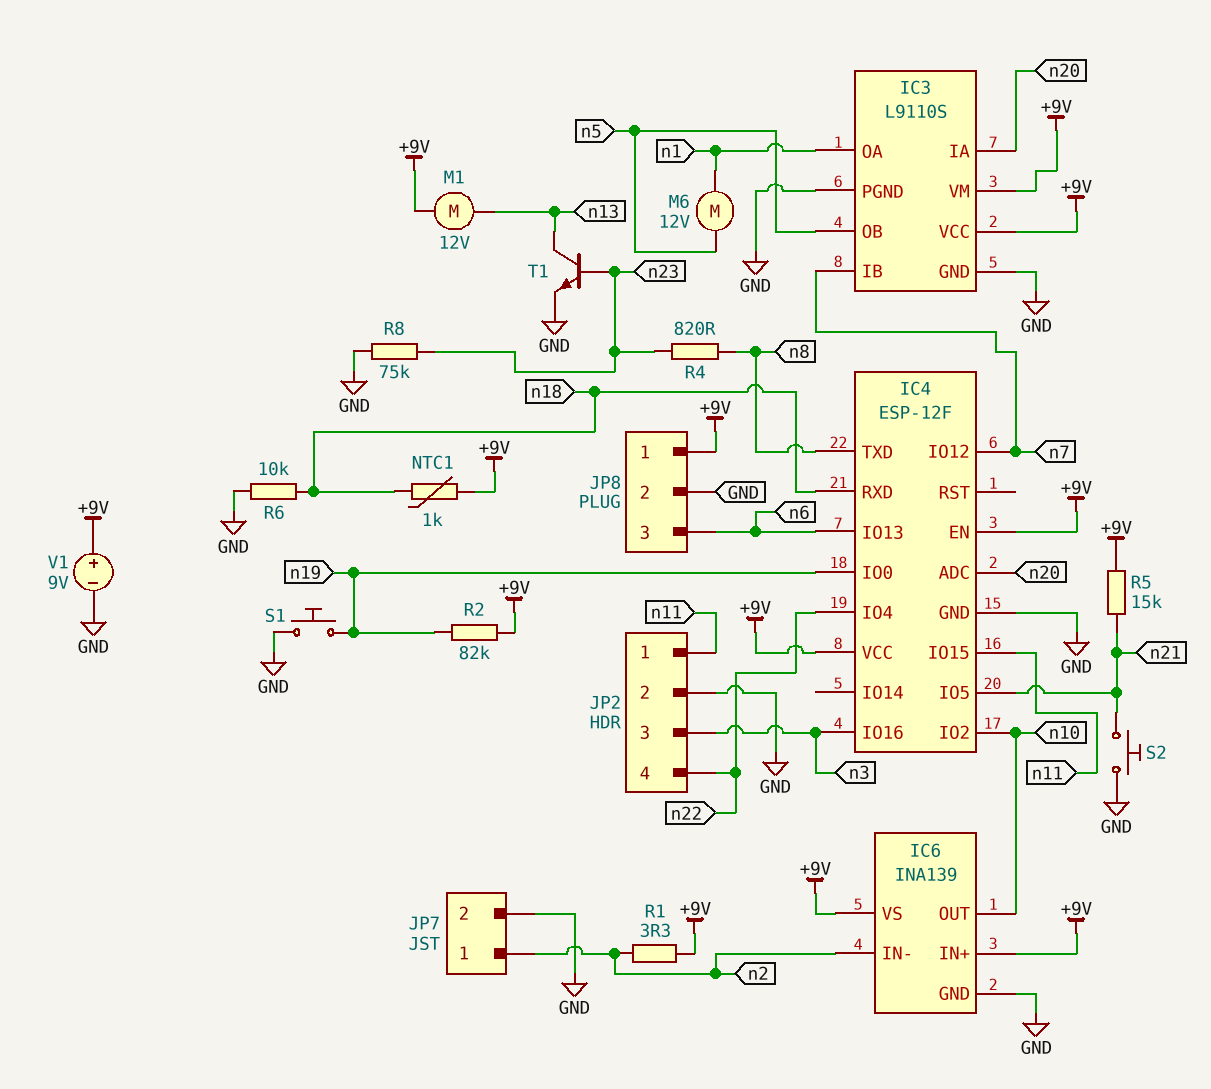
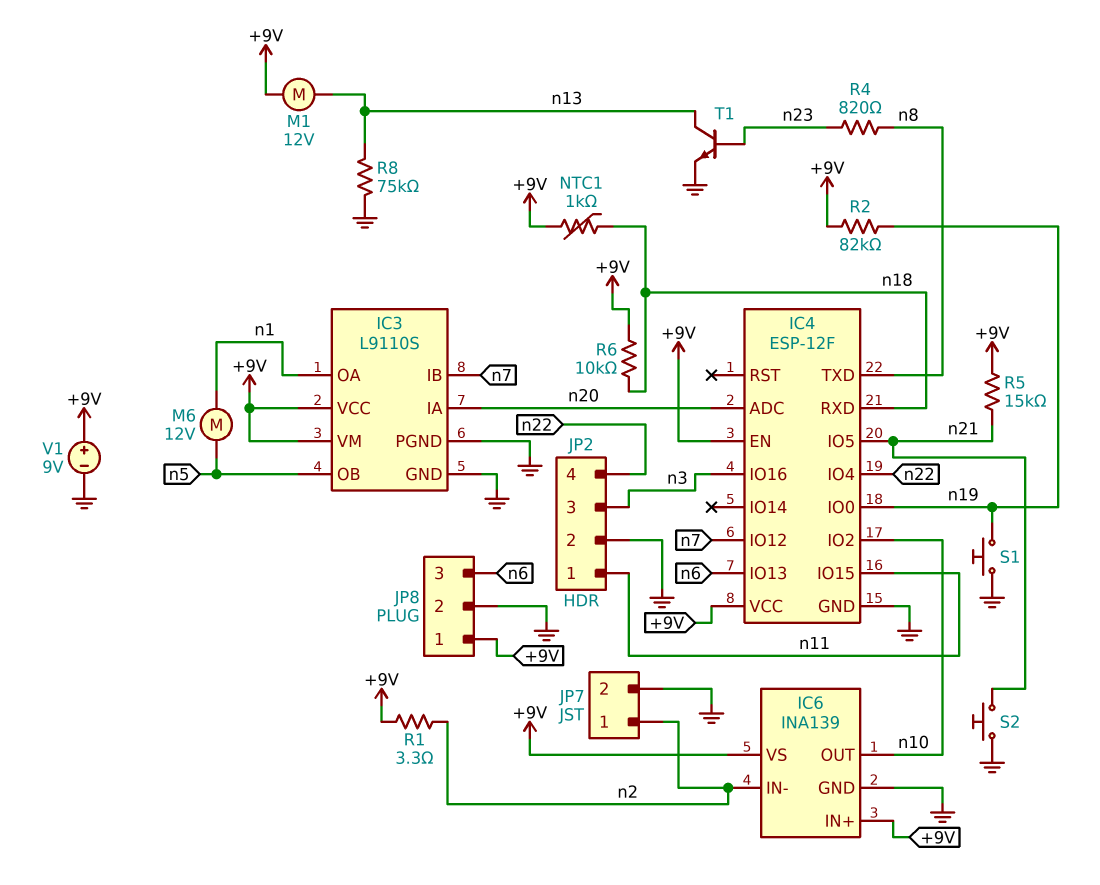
R6: 10k (GND, n18) -> 10k (+9V, n18)
R8: 75k (GND, n23) -> 75k (GND, n13)

